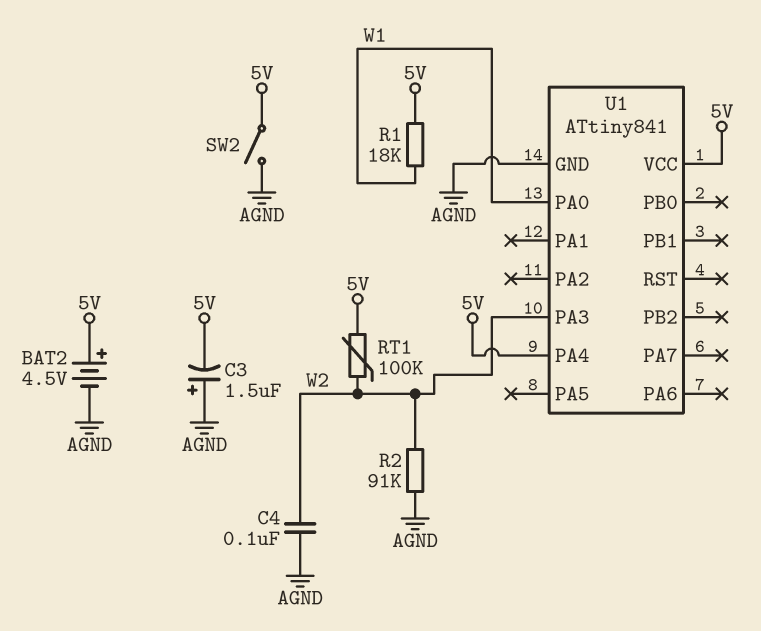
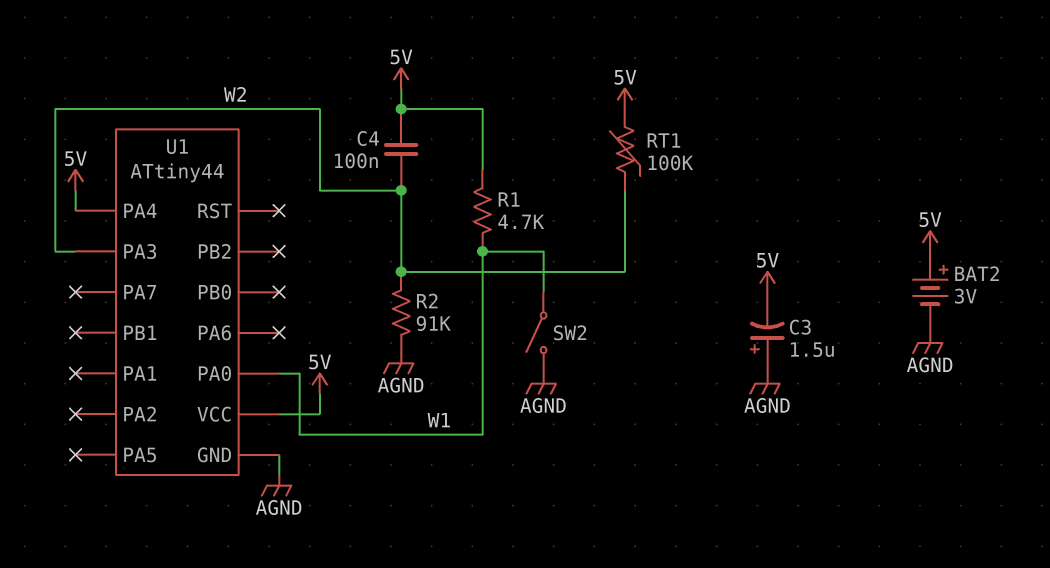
BAT2: 4.5V (plus 5V, minus AGND) -> 3V (plus 5V, minus AGND)
C4: 100nF (AGND, W2) -> 100nF (5V, W2)
R1: 18k (5V, W1) -> 4.7k (5V, W1)
SW2: switch (5V, AGND) -> switch (AGND, W1)
U1: ATtiny841 -> ATtiny44

